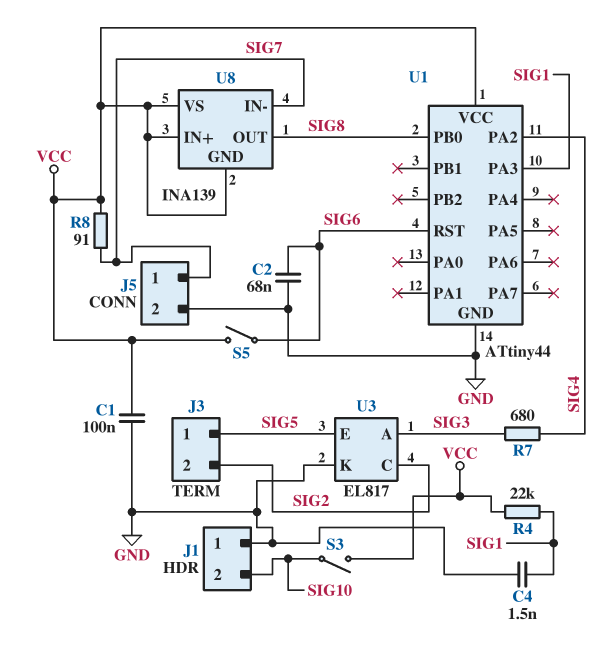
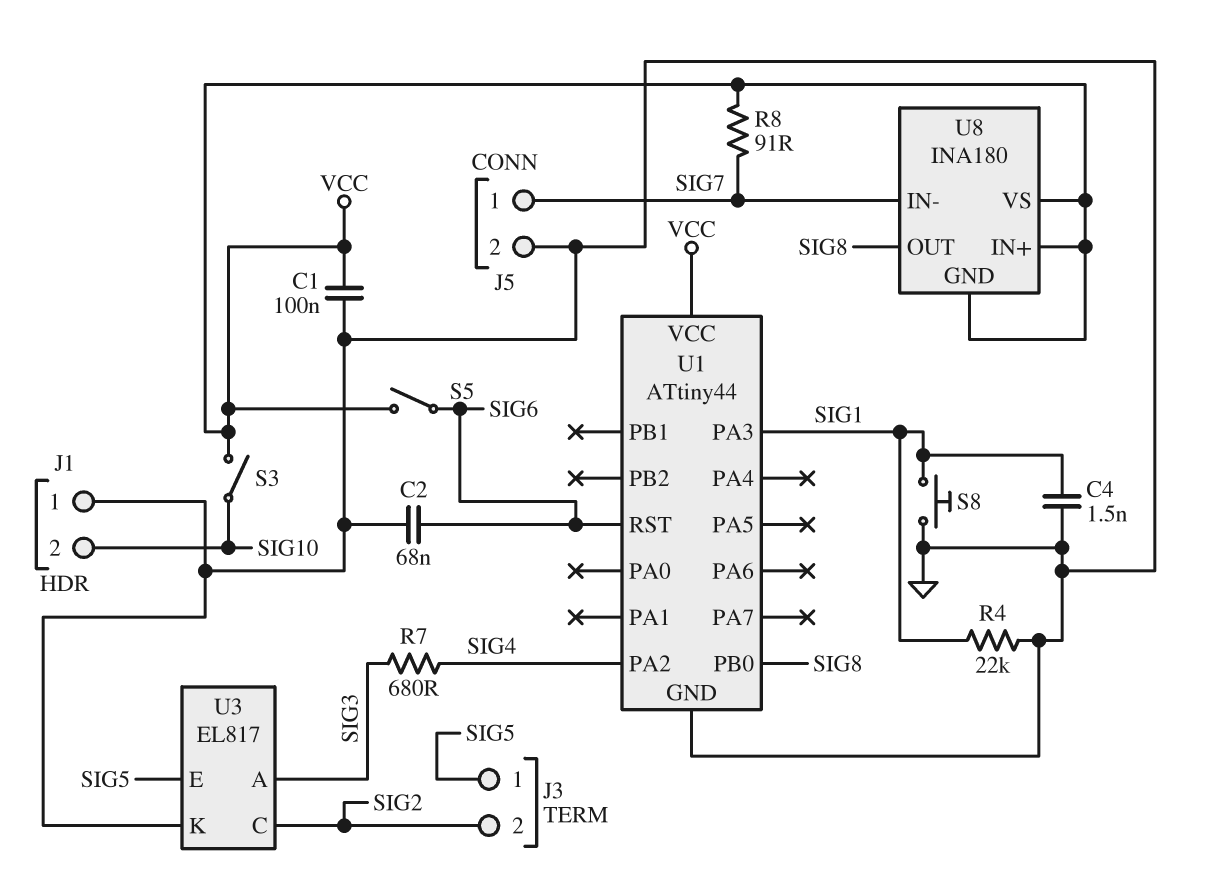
R4: 22k (SIG1, VCC) -> 22k (GND, SIG1)
S8: none -> button (GND, SIG1)
U8: INA139 -> INA180

